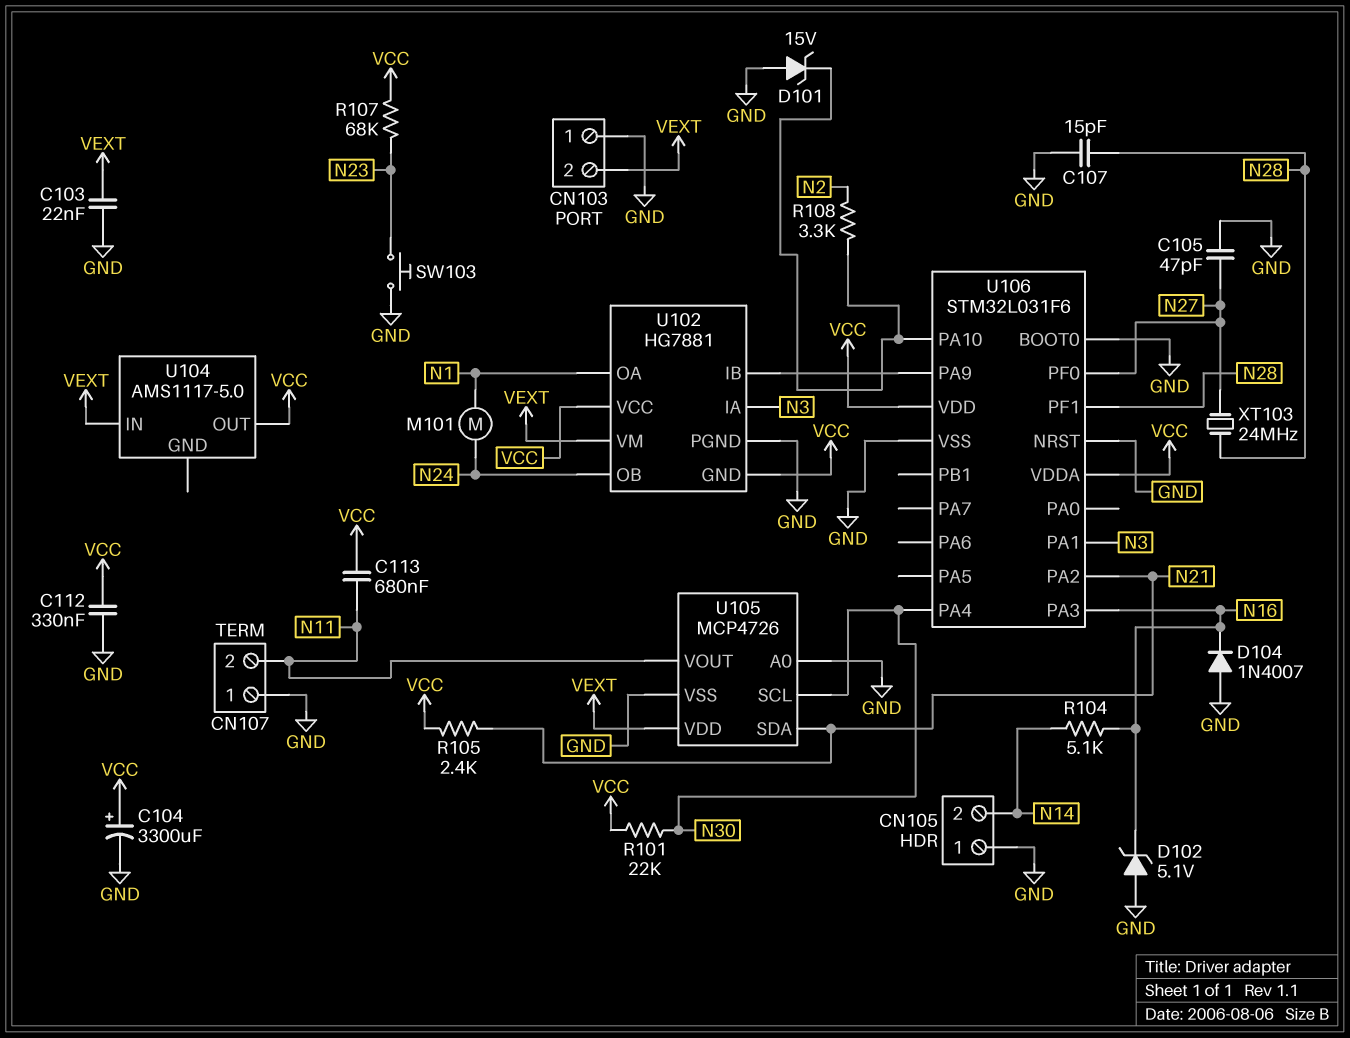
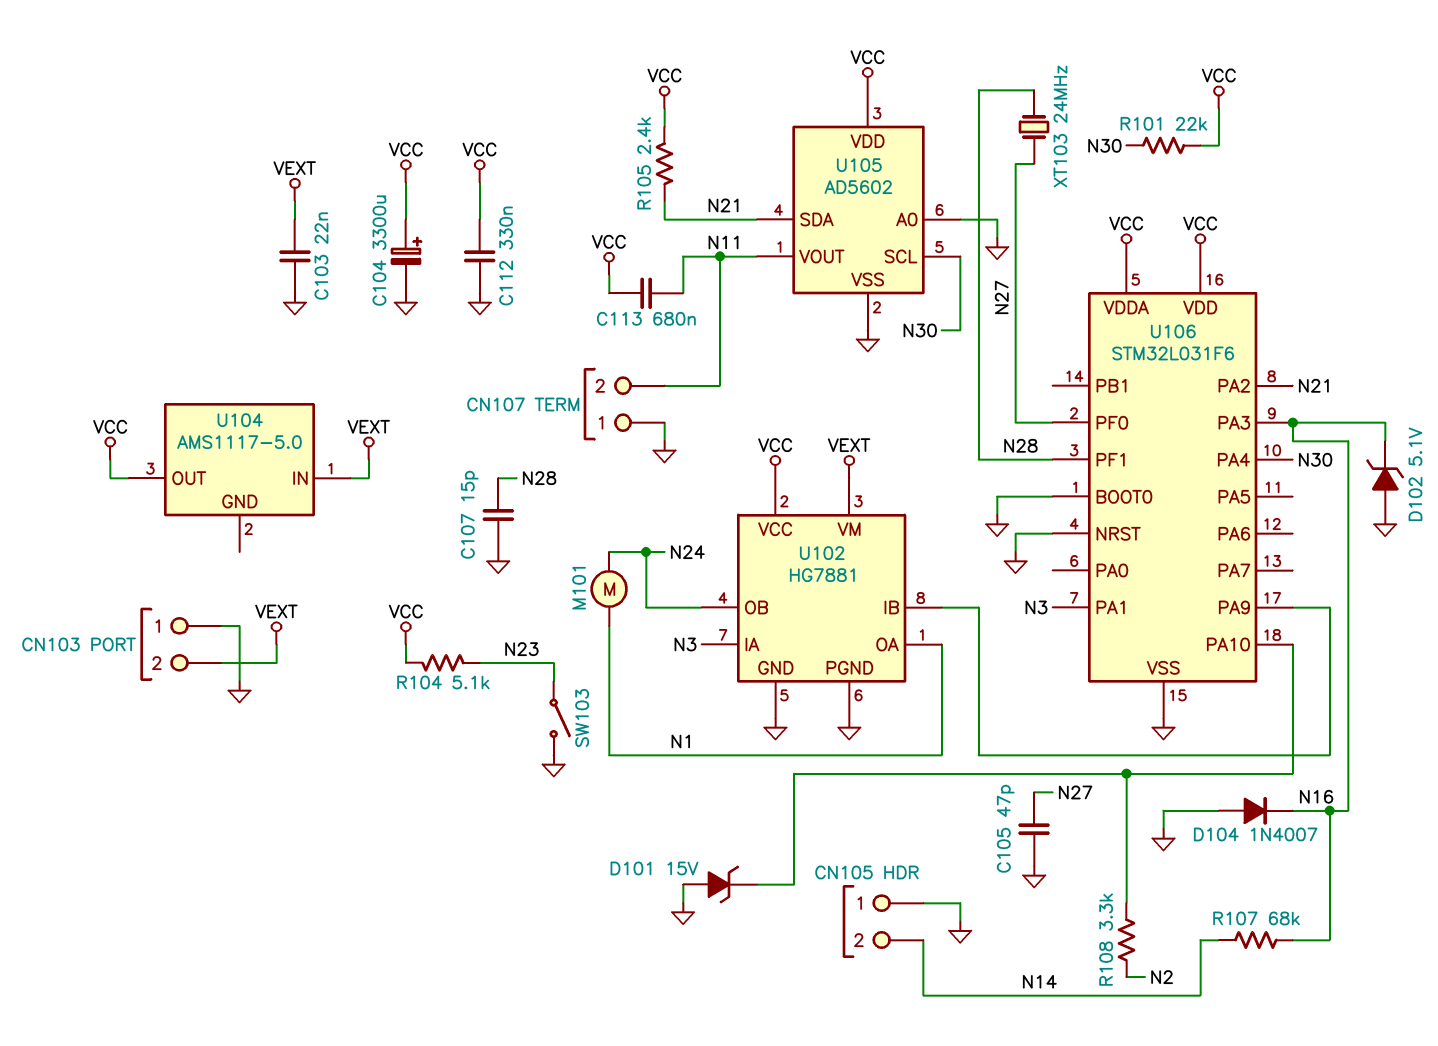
R104: 5.1k (N14, N16) -> 5.1k (N23, VCC)
R107: 68k (N23, VCC) -> 68k (N14, N16)
SW103: button (GND, N23) -> switch (GND, N23)
U102 pin GND: VCC -> GND
U105: MCP4726 -> AD5602
U105 pin VDD: VEXT -> VCC

